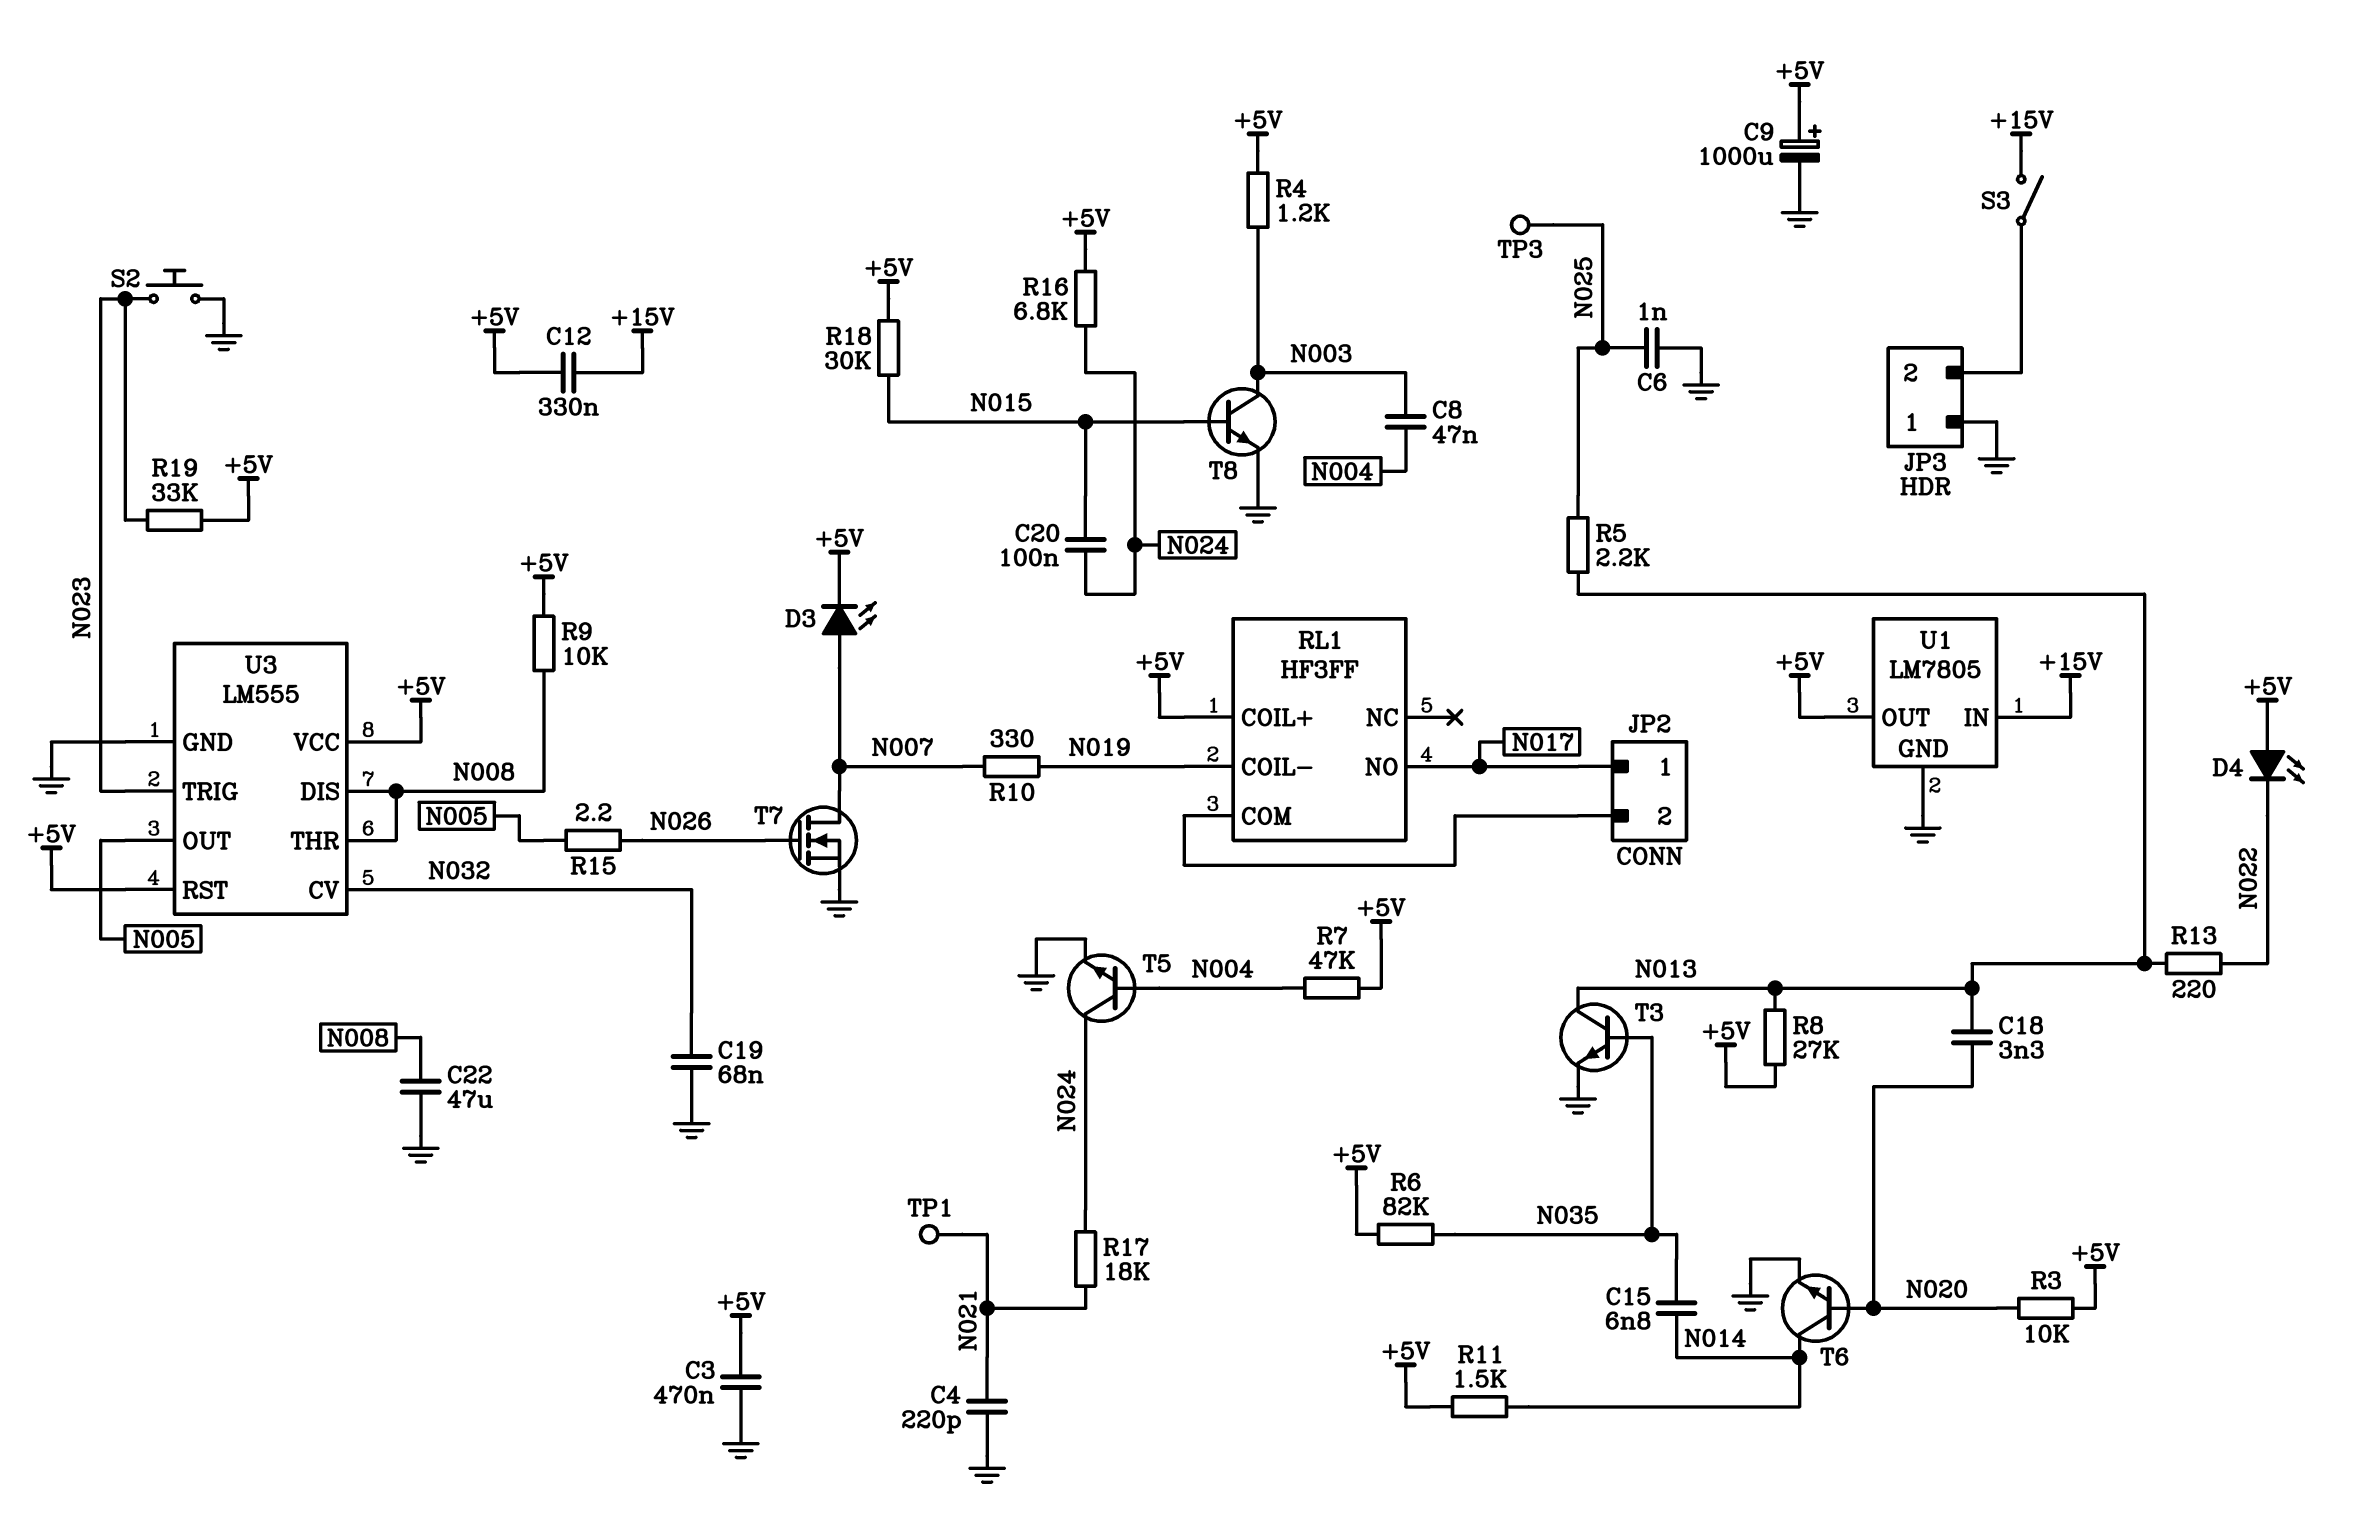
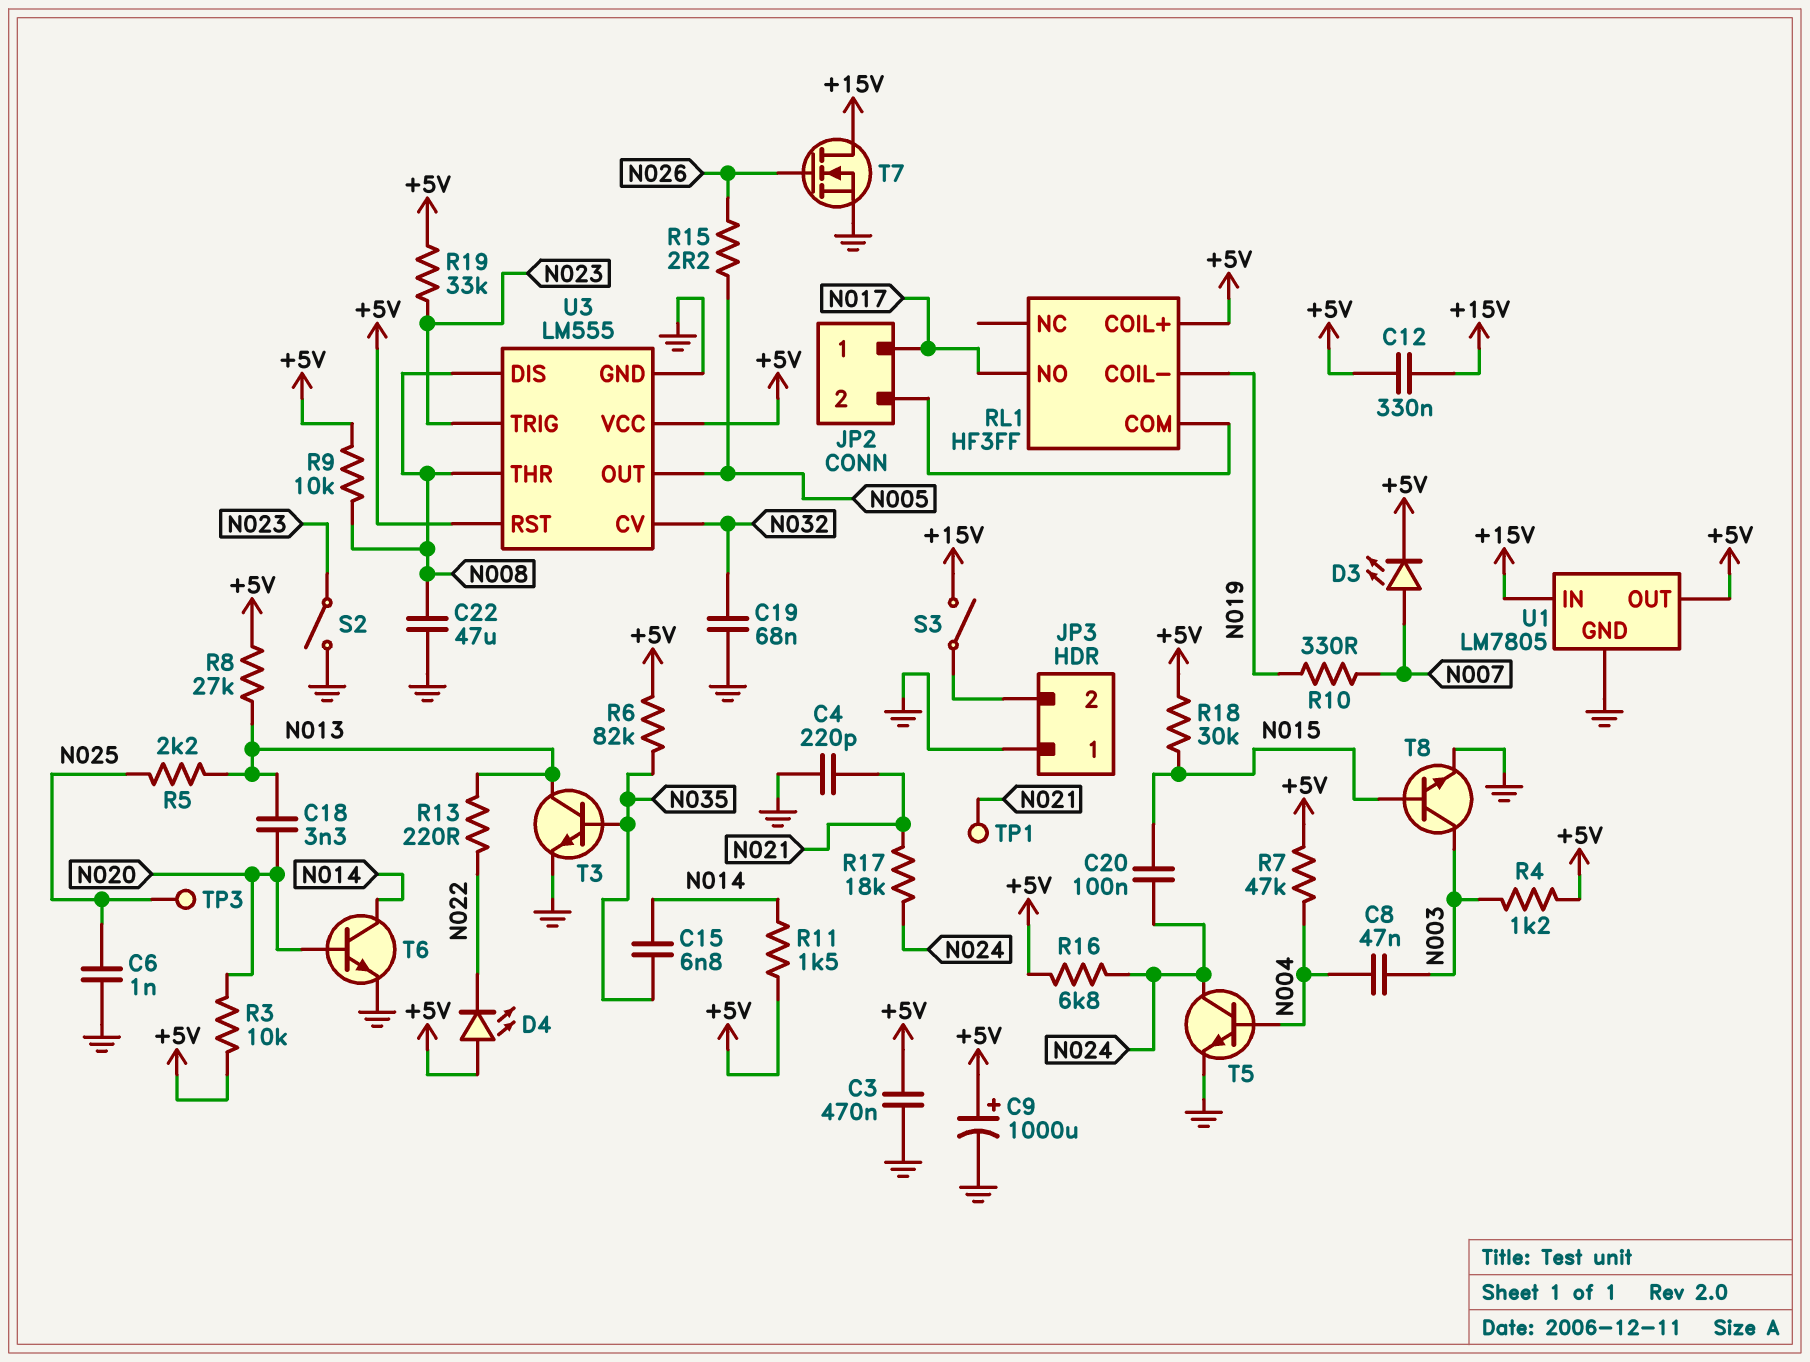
S2: button (GND, N023) -> switch (GND, N023)
T7: NMOS (G N026, D N007, S GND) -> NMOS (G N026, D +15V, S GND)

